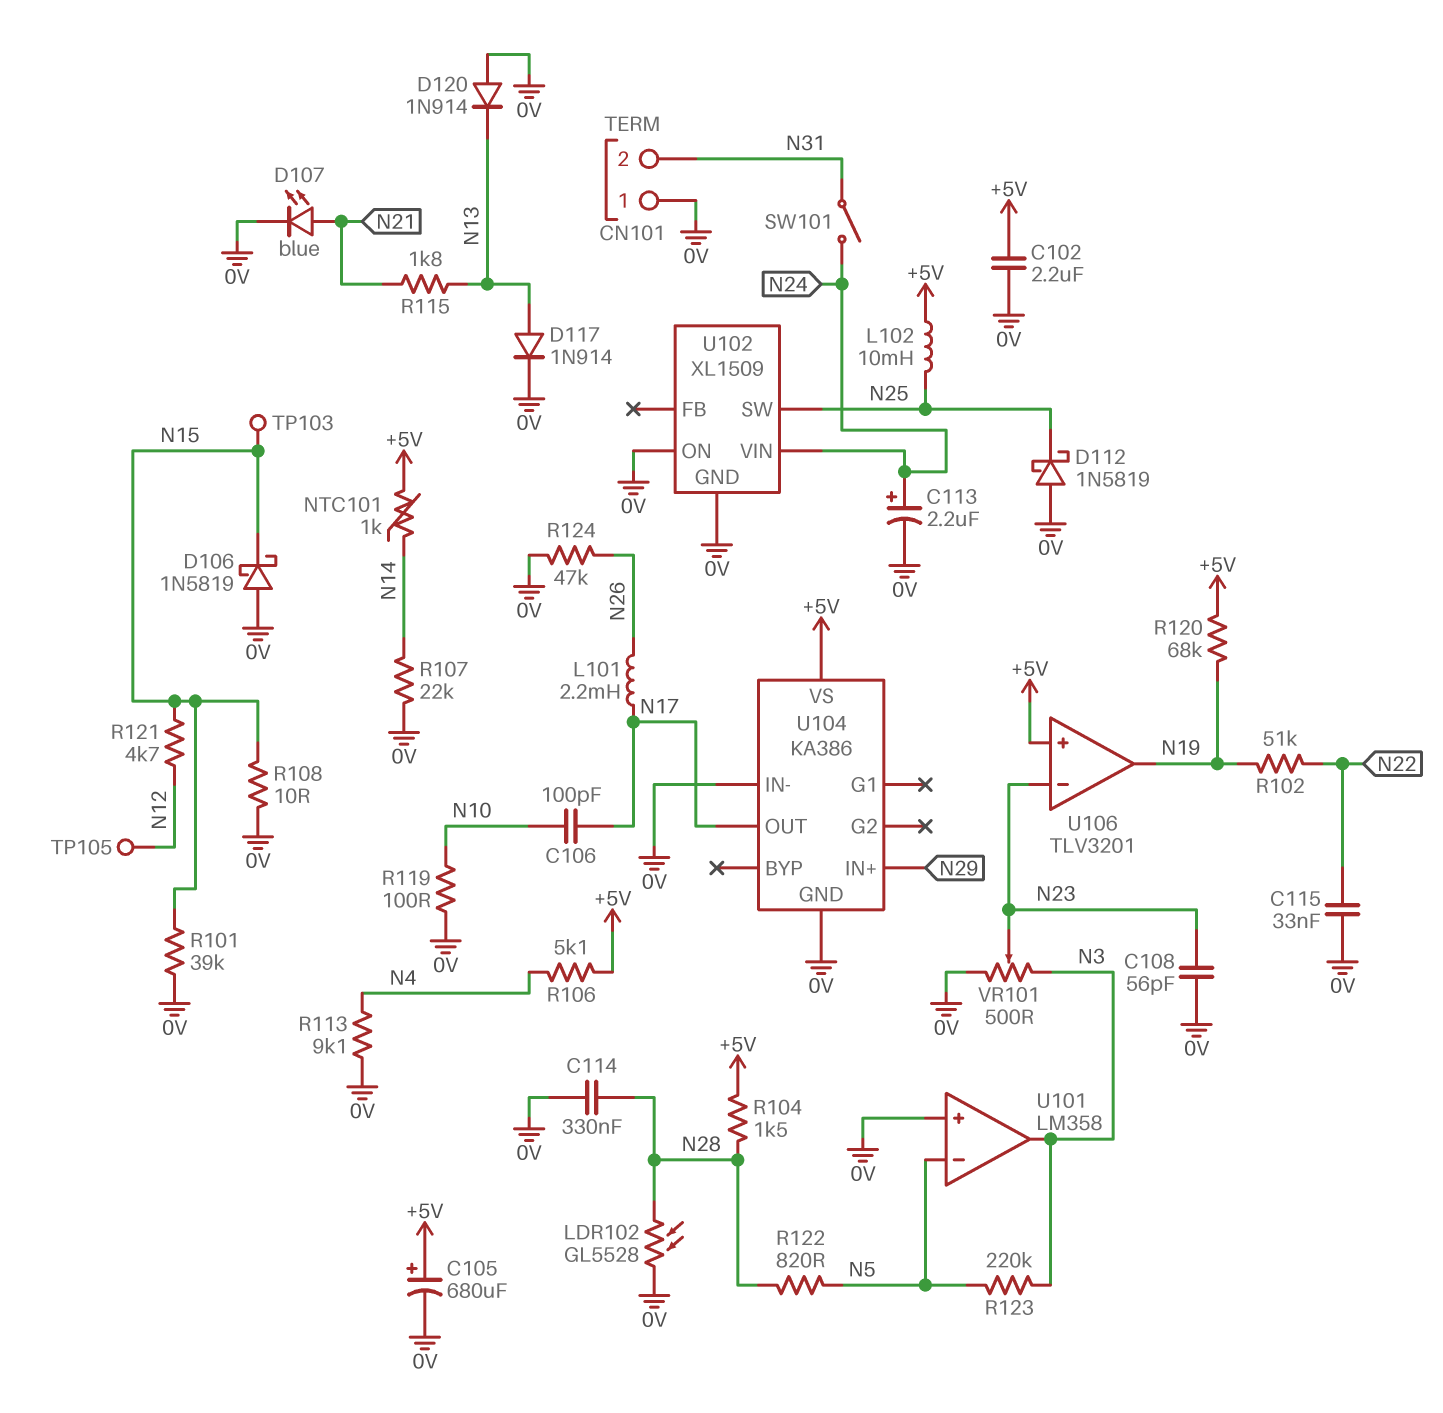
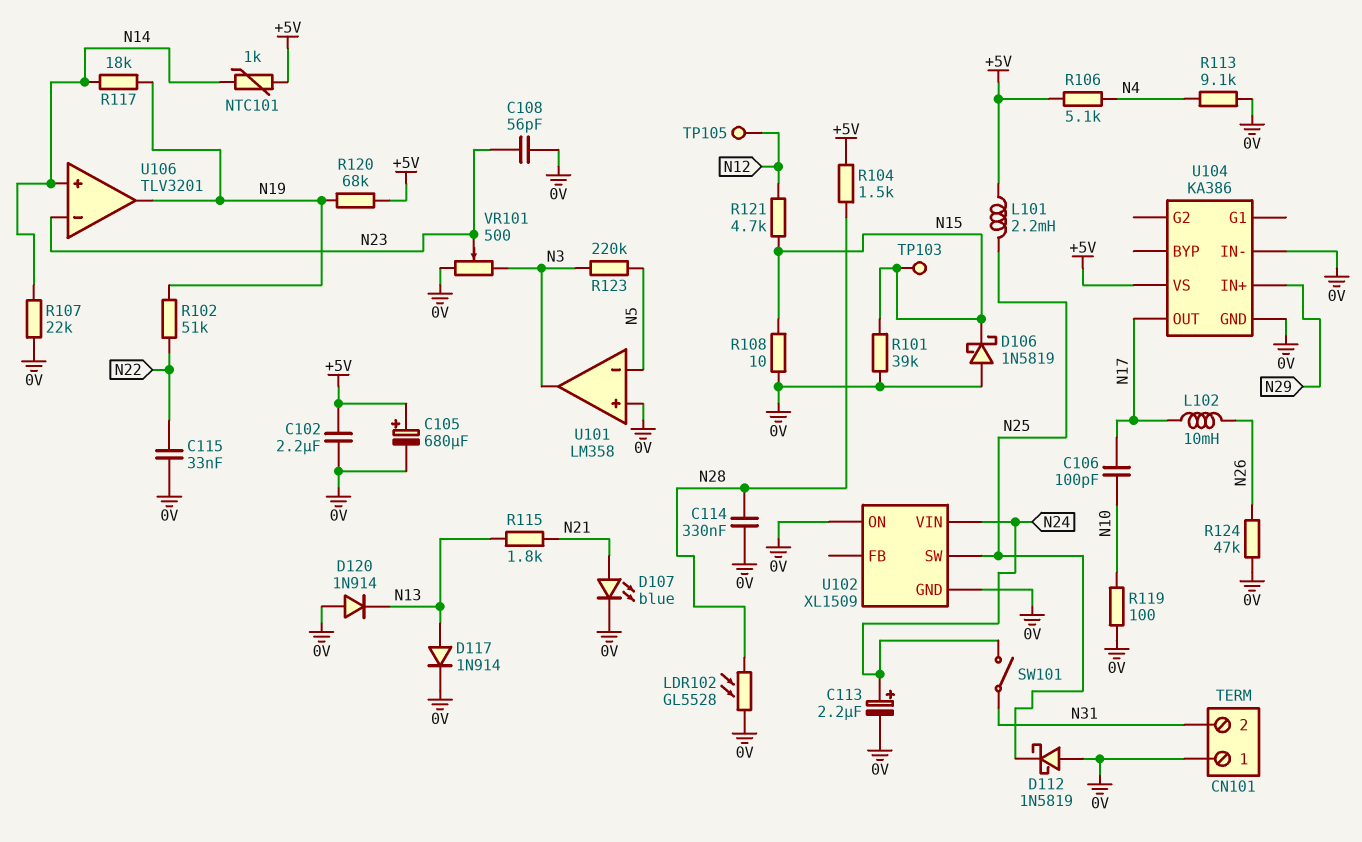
L101: 2.2mH (N17, N26) -> 2.2mH (+5V, N25)
L102: 10mH (+5V, N25) -> 10mH (N17, N26)
R117: none -> 18k (N14, N19)
R122: 820 (N5, N28) -> none
U106 pin in+: +5V -> N14

